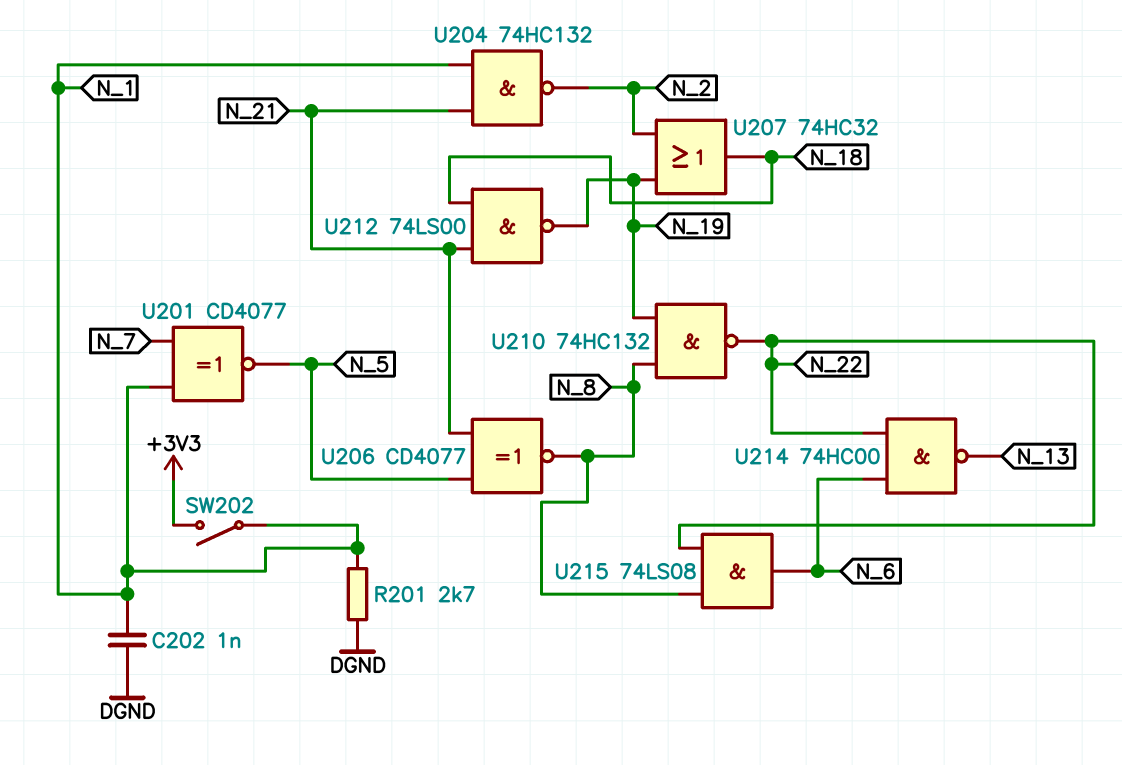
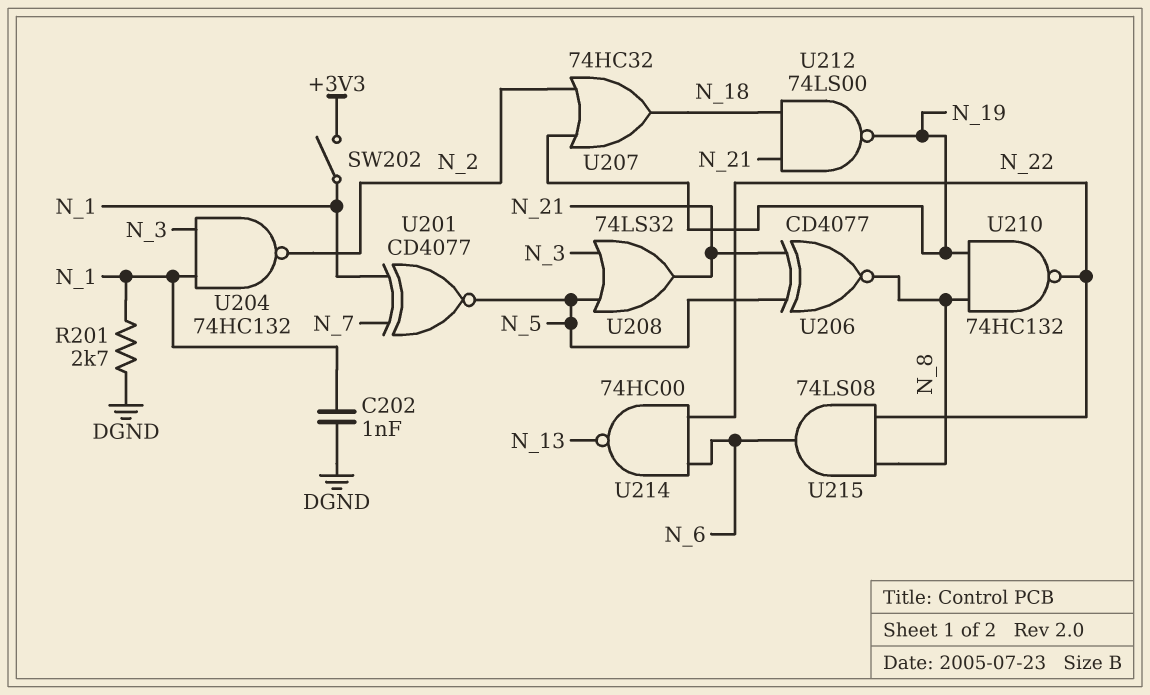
U204: NAND 74HC132 (in N_1, in N_21, out N_2) -> NAND 74HC132 (in N_1, in N_3, out N_2)
U208: none -> OR 74LS32 (in N_3, in N_5, out N_21)

